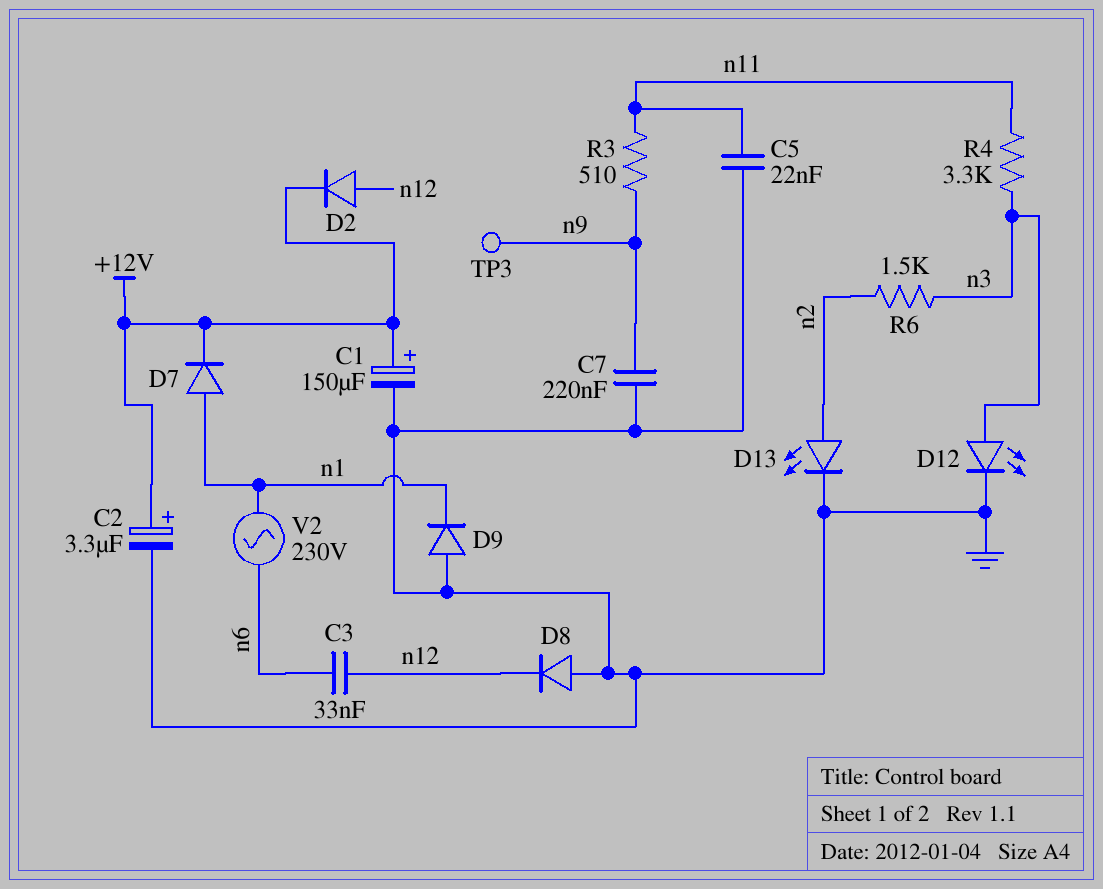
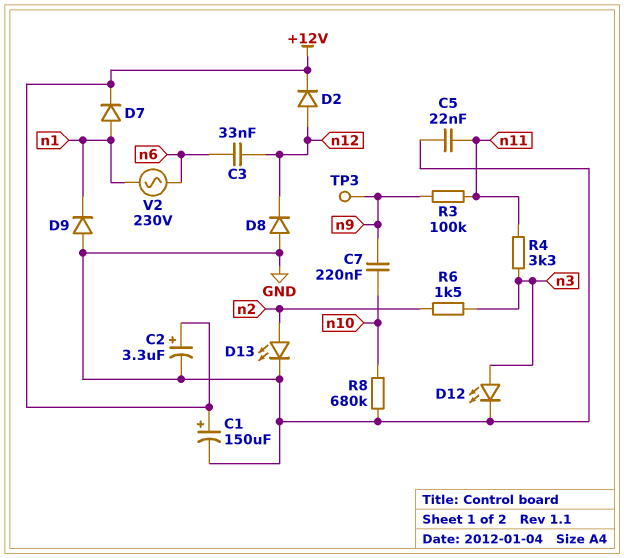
C7: 220nF (GND, n9) -> 220nF (n9, n10)
R3: 510 (n9, n11) -> 100k (n9, n11)
R8: none -> 680k (GND, n10)

